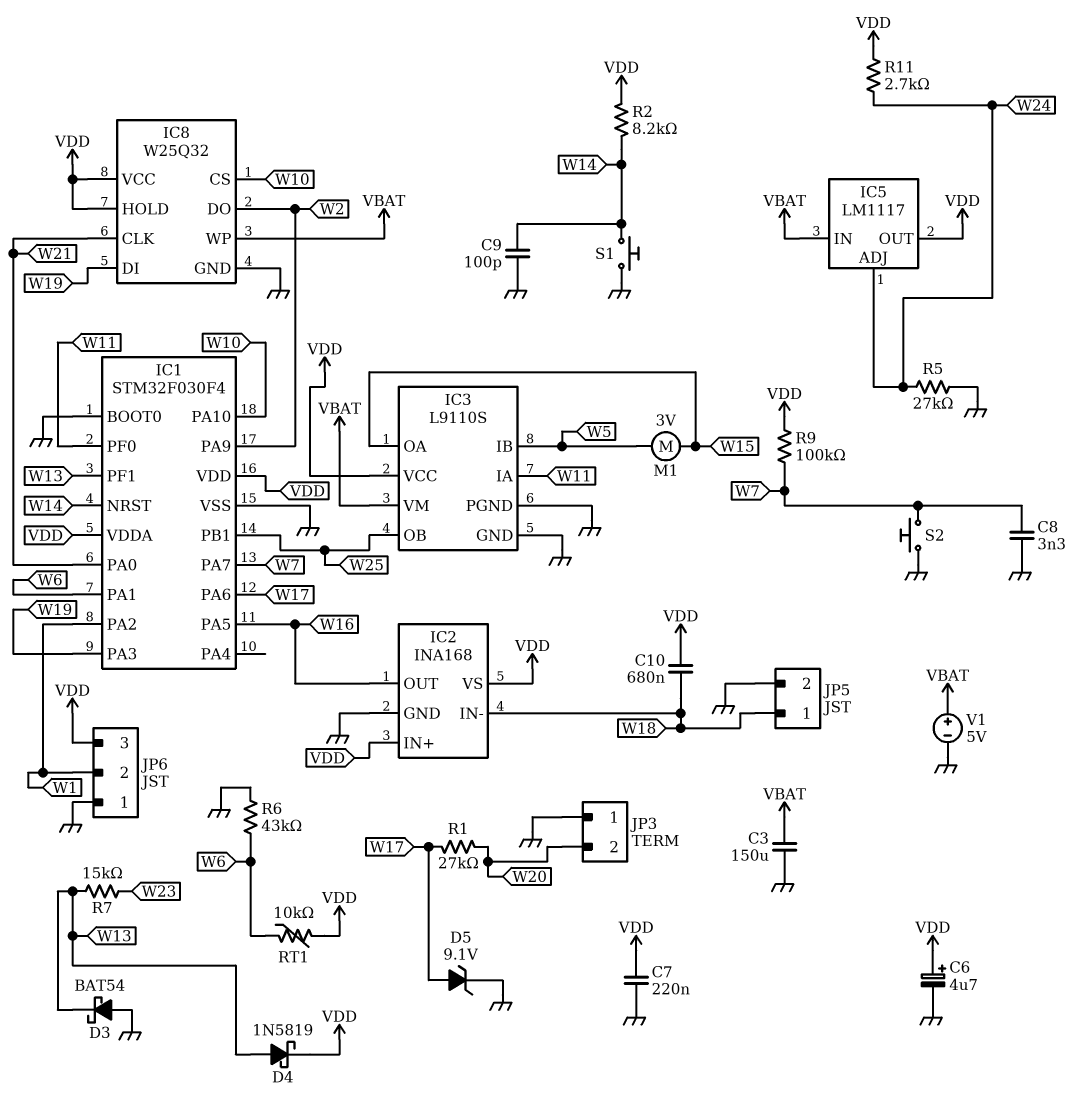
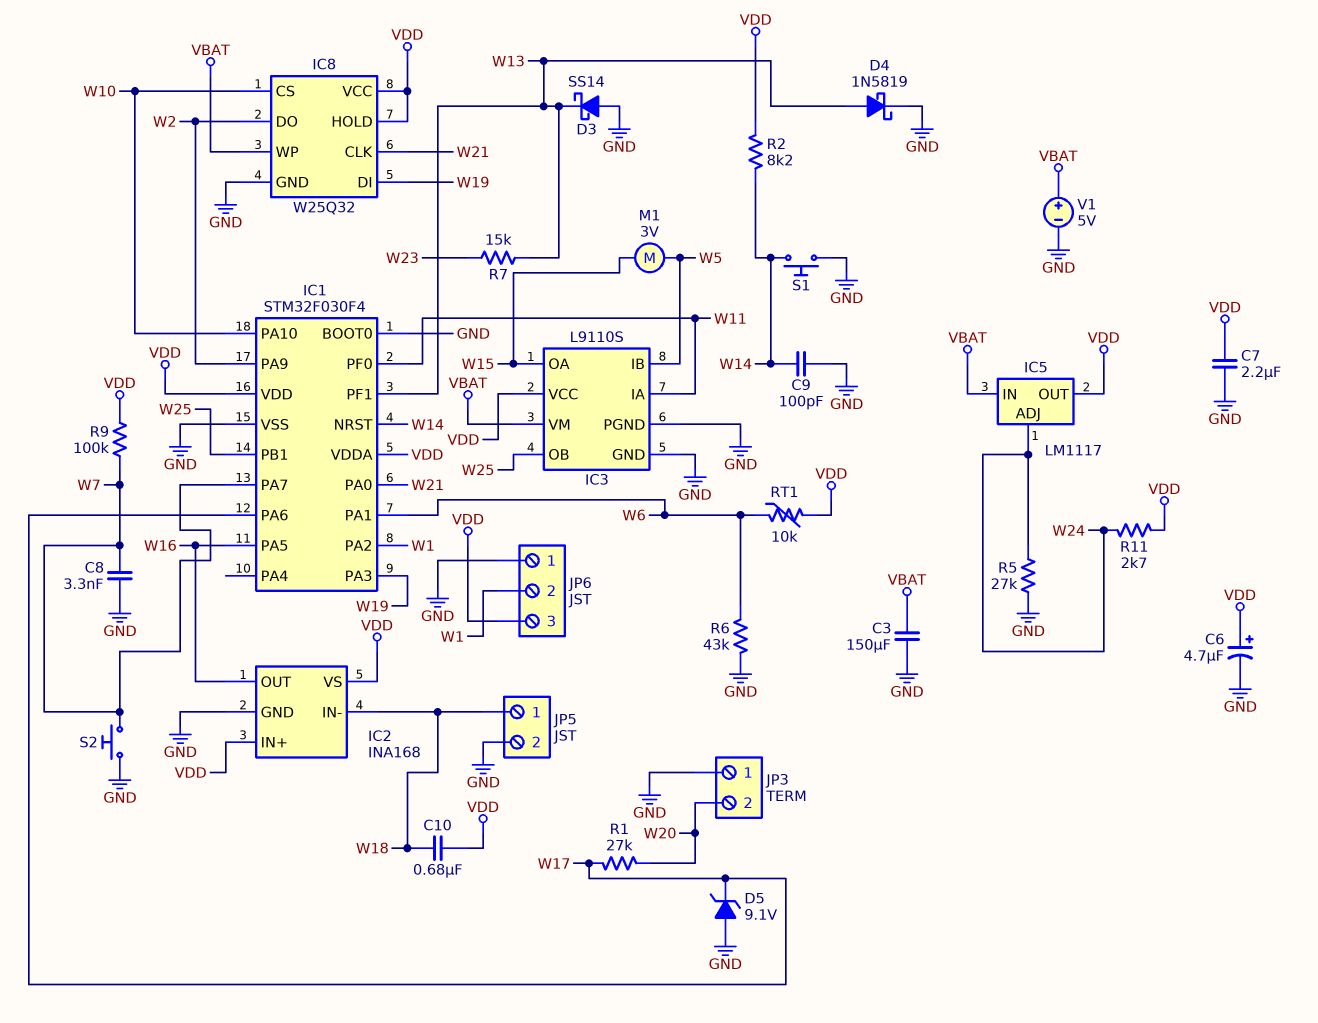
C7: 220nF (GND, VDD) -> 2.2uF (GND, VDD)
D3: schottky BAT54 (A GND, K W13) -> schottky SS14 (A GND, K W13)
D4: schottky 1N5819 (A W13, K VDD) -> schottky 1N5819 (A W13, K GND)
D5: zener 9.1V (A W17, K GND) -> zener 9.1V (A GND, K W17)

